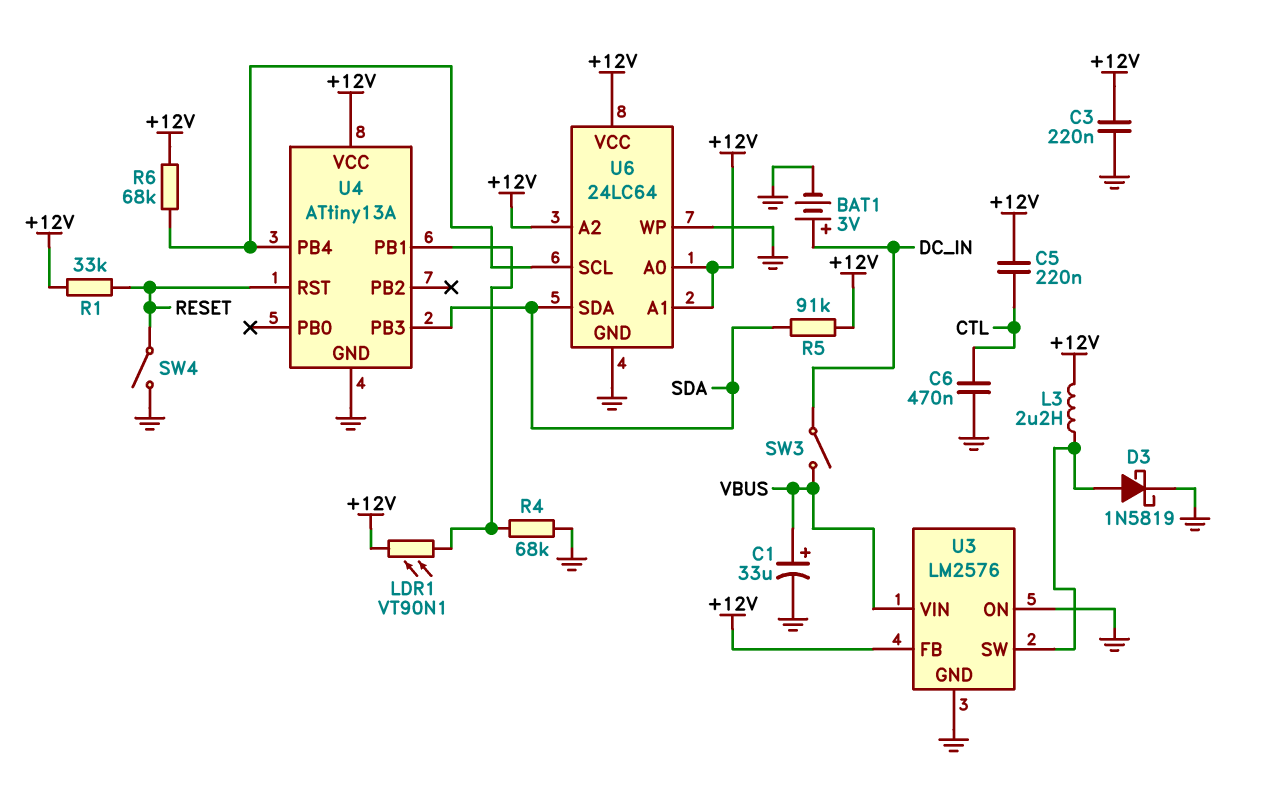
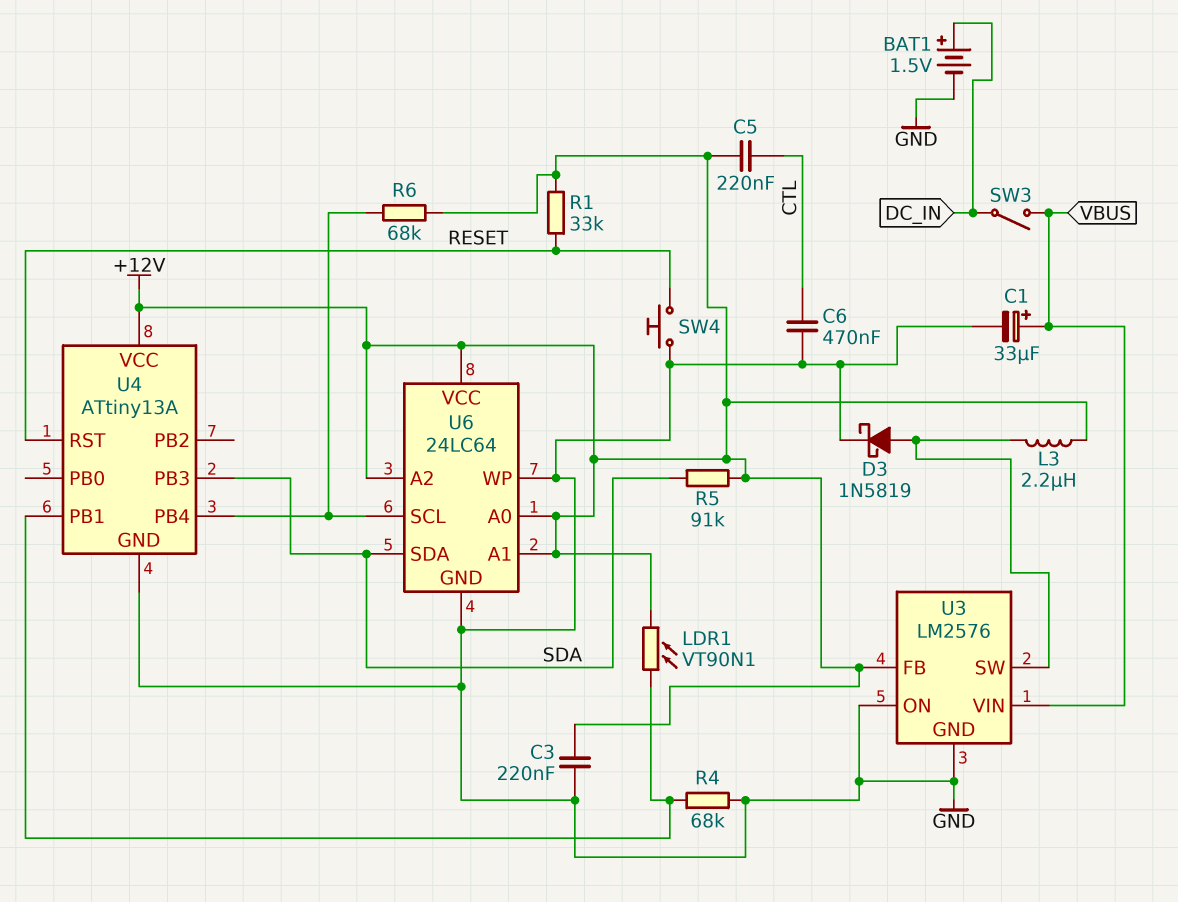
BAT1: 3V (plus DC_IN, minus GND) -> 1.5V (plus DC_IN, minus GND)
SW4: switch (GND, RESET) -> button (GND, RESET)

